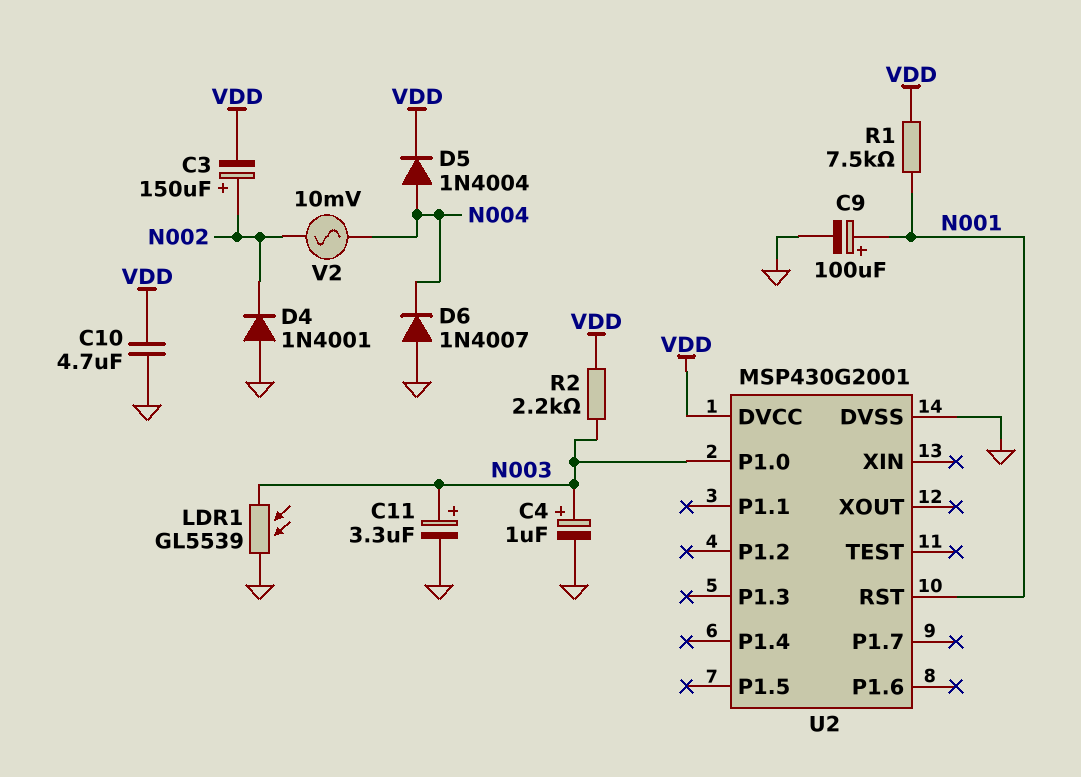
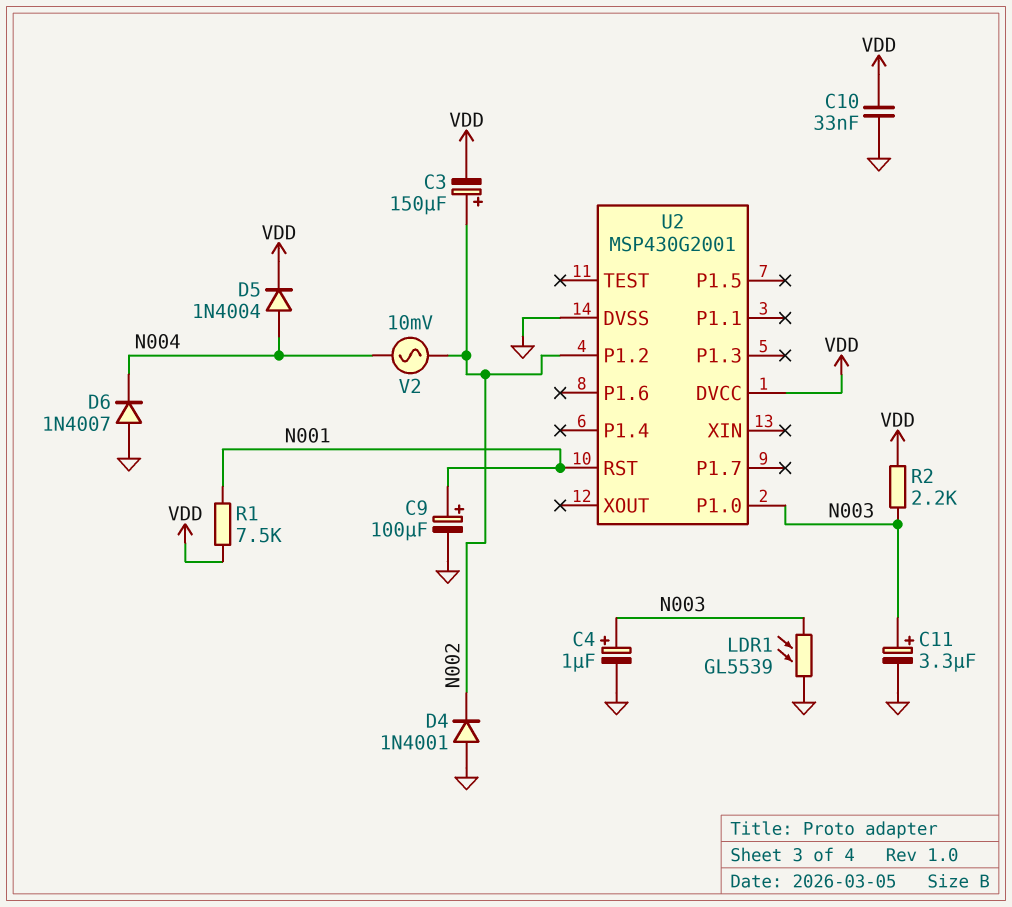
C10: 4.7uF (GND, VDD) -> 33nF (GND, VDD)
U2 pin P1.2: none -> N002

